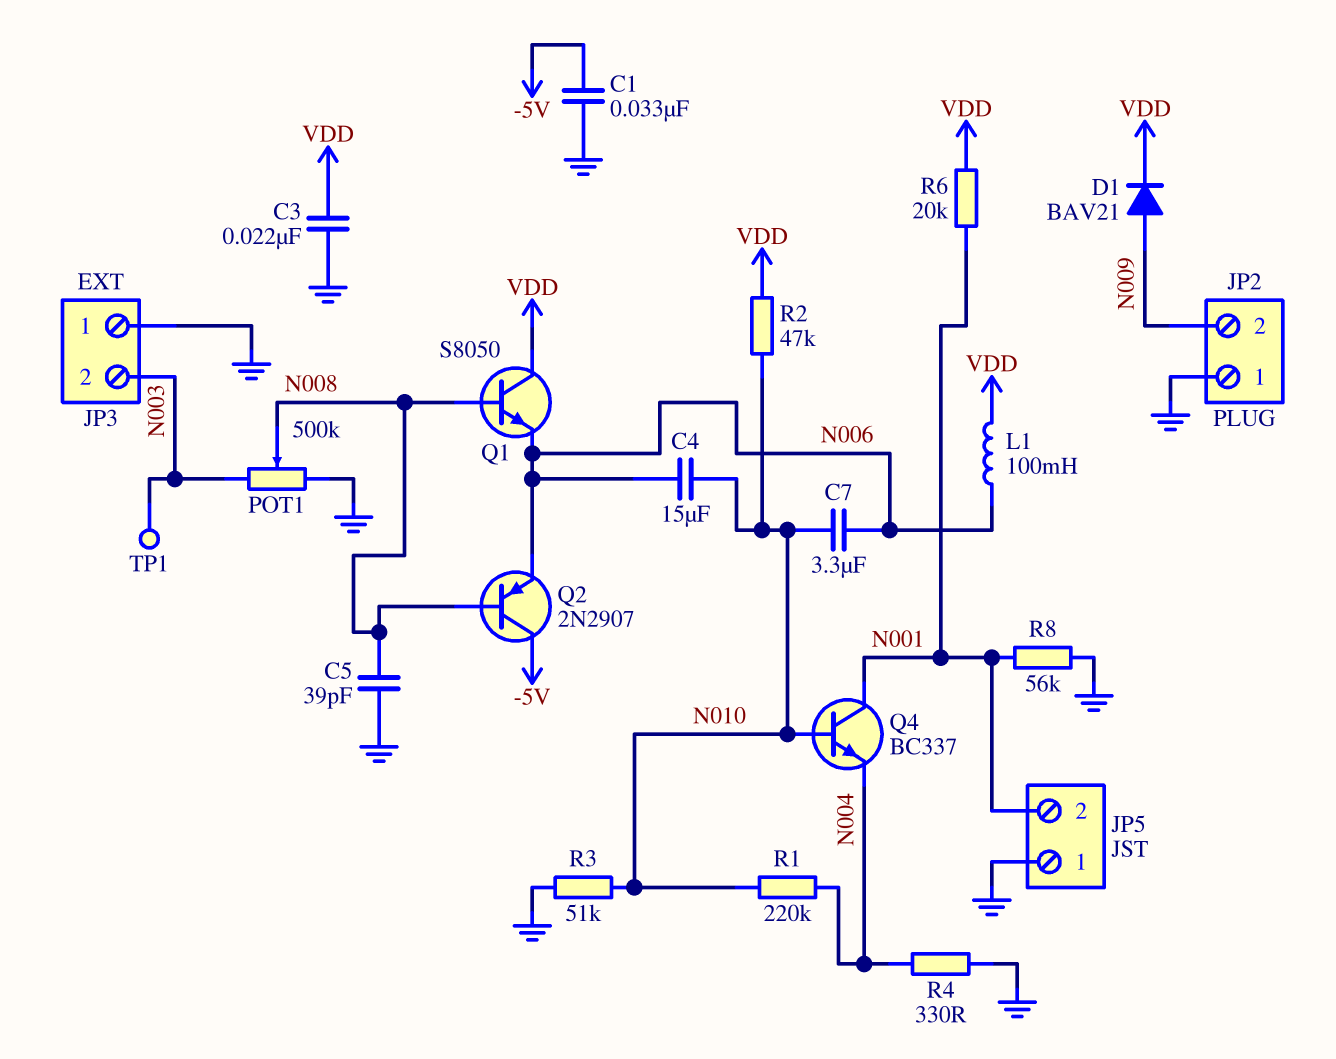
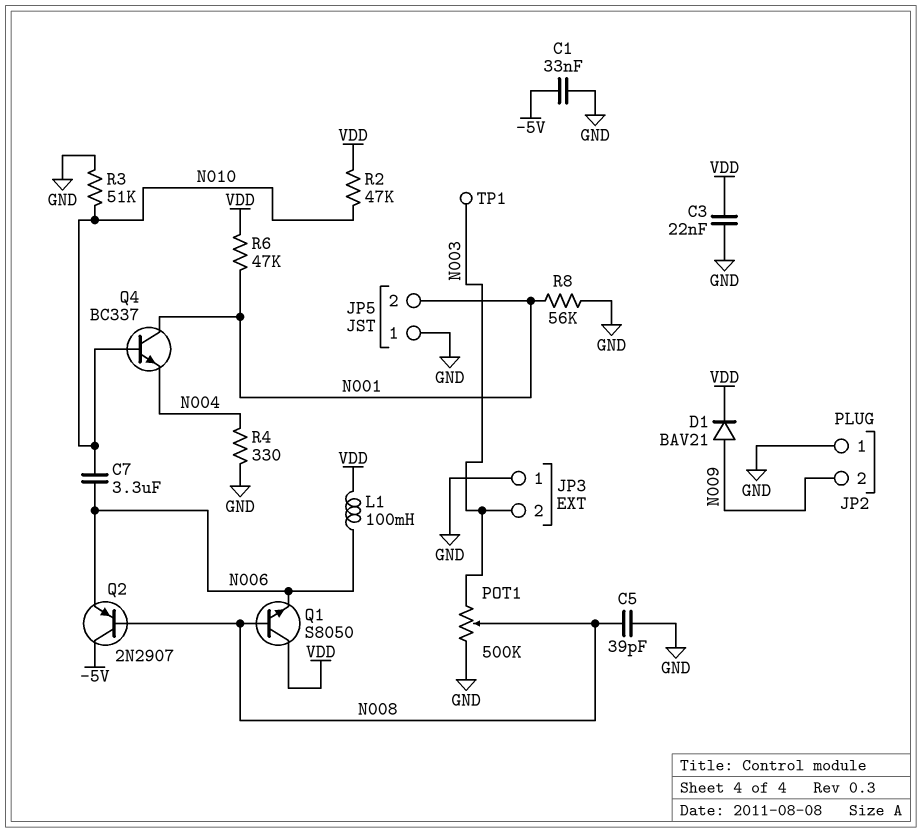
C4: 15uF (N006, N010) -> none
R1: 220k (N004, N010) -> none
R6: 20k (N001, VDD) -> 47k (N001, VDD)

